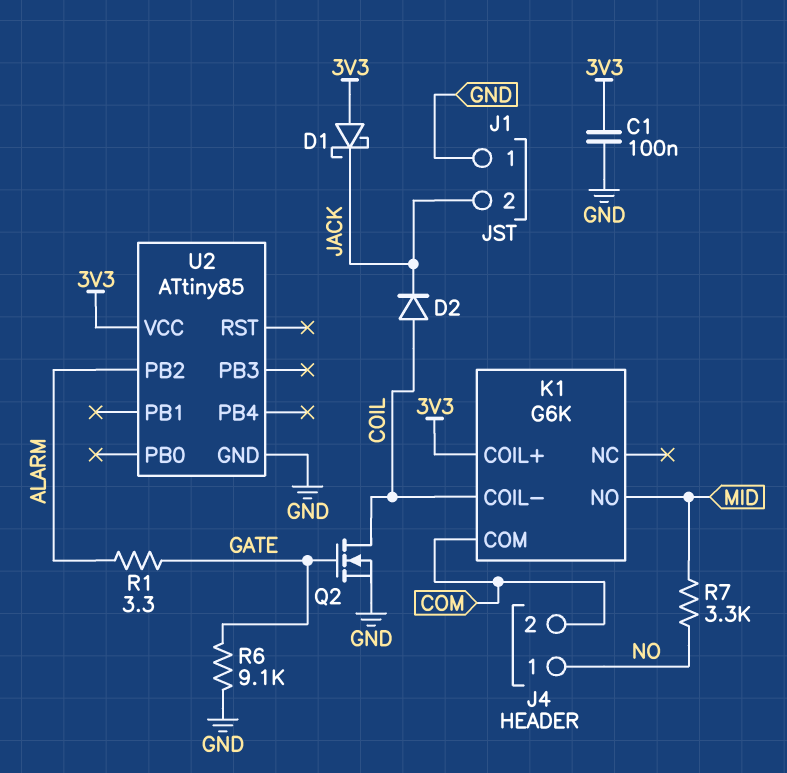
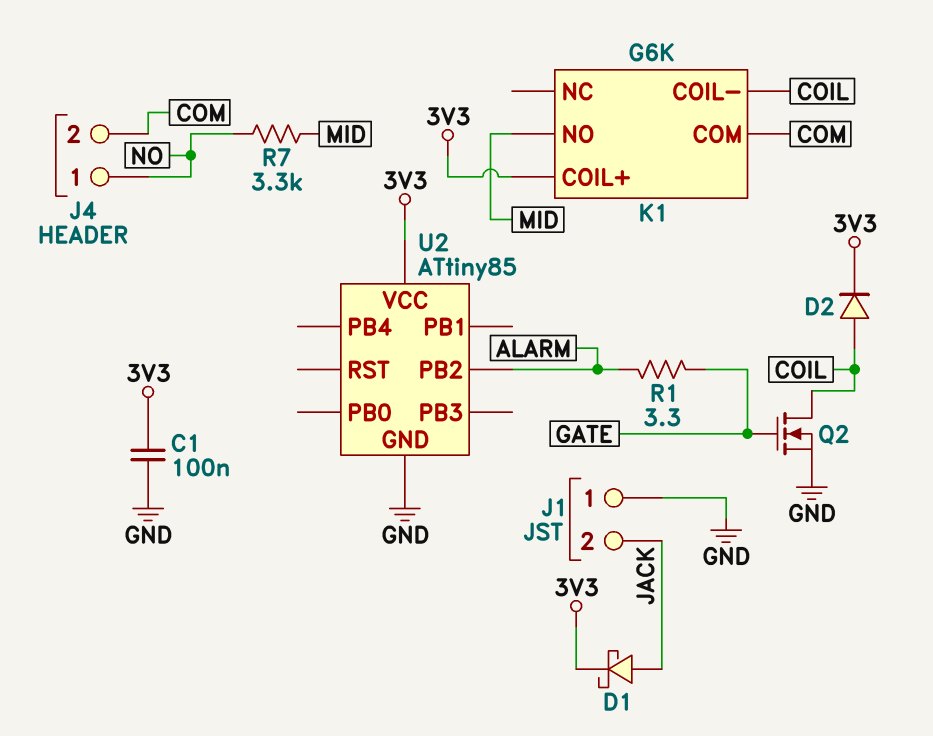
D1: schottky (A 3V3, K JACK) -> schottky (A JACK, K 3V3)
D2: diode (A COIL, K JACK) -> diode (A COIL, K 3V3)
R6: 9.1k (GATE, GND) -> none

